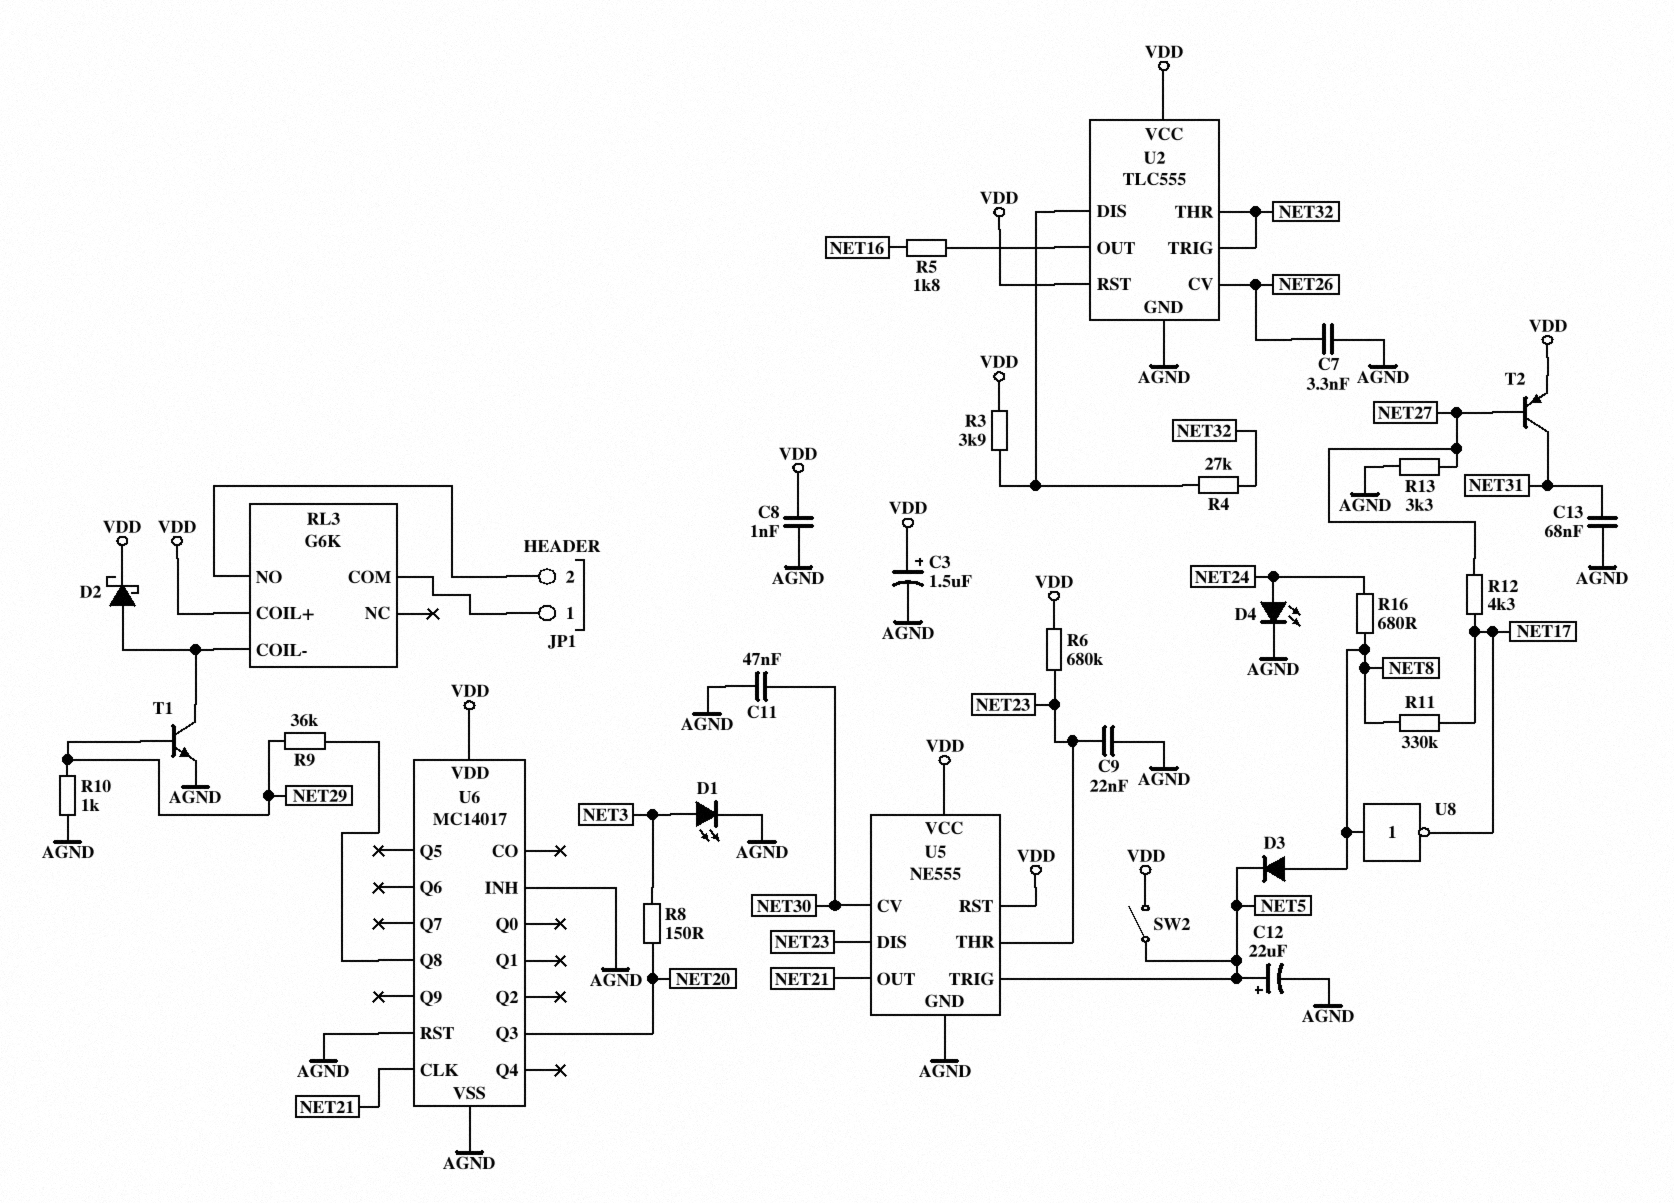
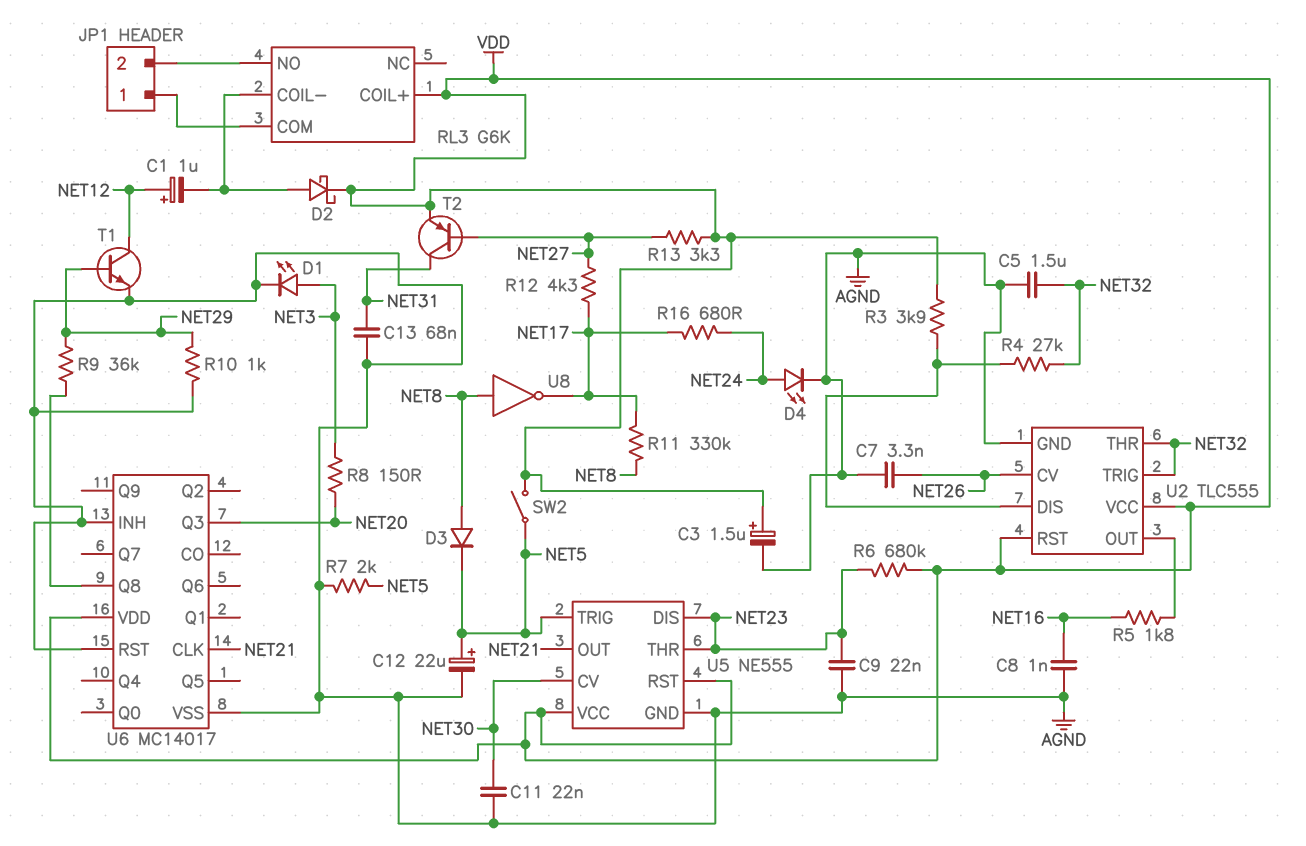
C1: none -> 1uF (plus NET12, minus RL3/COIL-)
C5: none -> 1.5uF (AGND, NET32)
C8: 1nF (AGND, VDD) -> 1nF (AGND, NET16)
C11: 47nF (AGND, NET30) -> 22nF (AGND, NET30)
R7: none -> 2k (AGND, NET5)
R13: 3.3k (AGND, NET27) -> 3.3k (NET27, VDD)
R16: 680 (NET8, NET24) -> 680 (NET17, NET24)
T1: NPN (B NET29, C RL3/COIL-, E AGND) -> NPN (B NET29, C NET12, E AGND)

